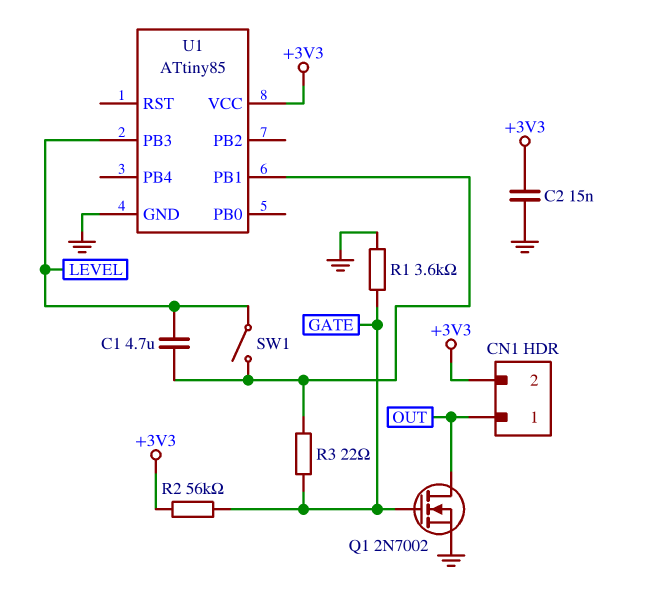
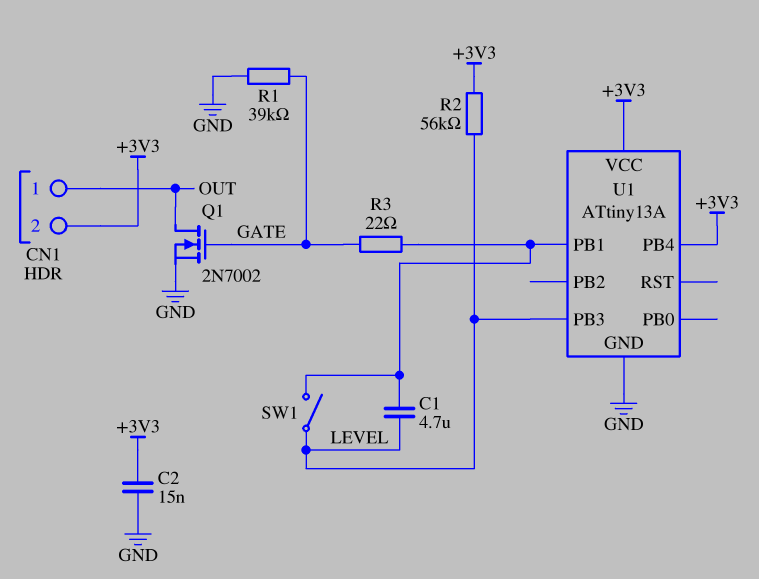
R1: 3.6k (GATE, GND) -> 39k (GATE, GND)
R2: 56k (+3V3, GATE) -> 56k (+3V3, LEVEL)
U1: ATtiny85 -> ATtiny13A
U1 pin PB4: none -> +3V3

